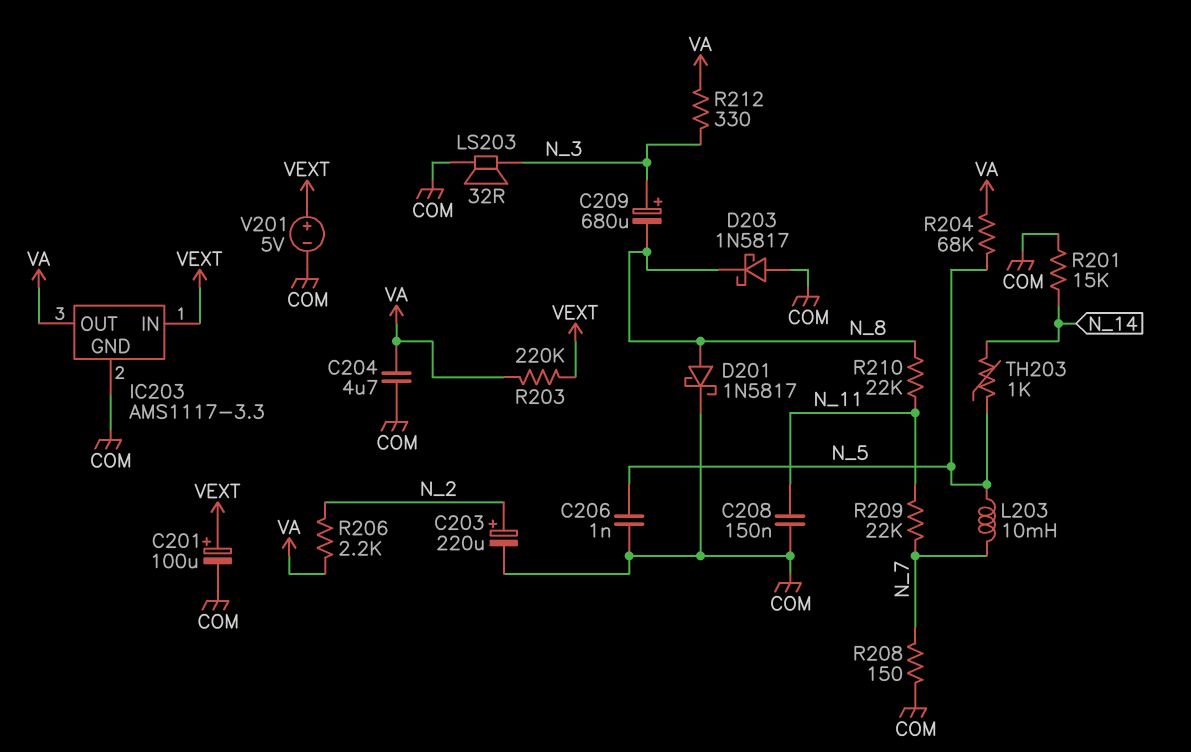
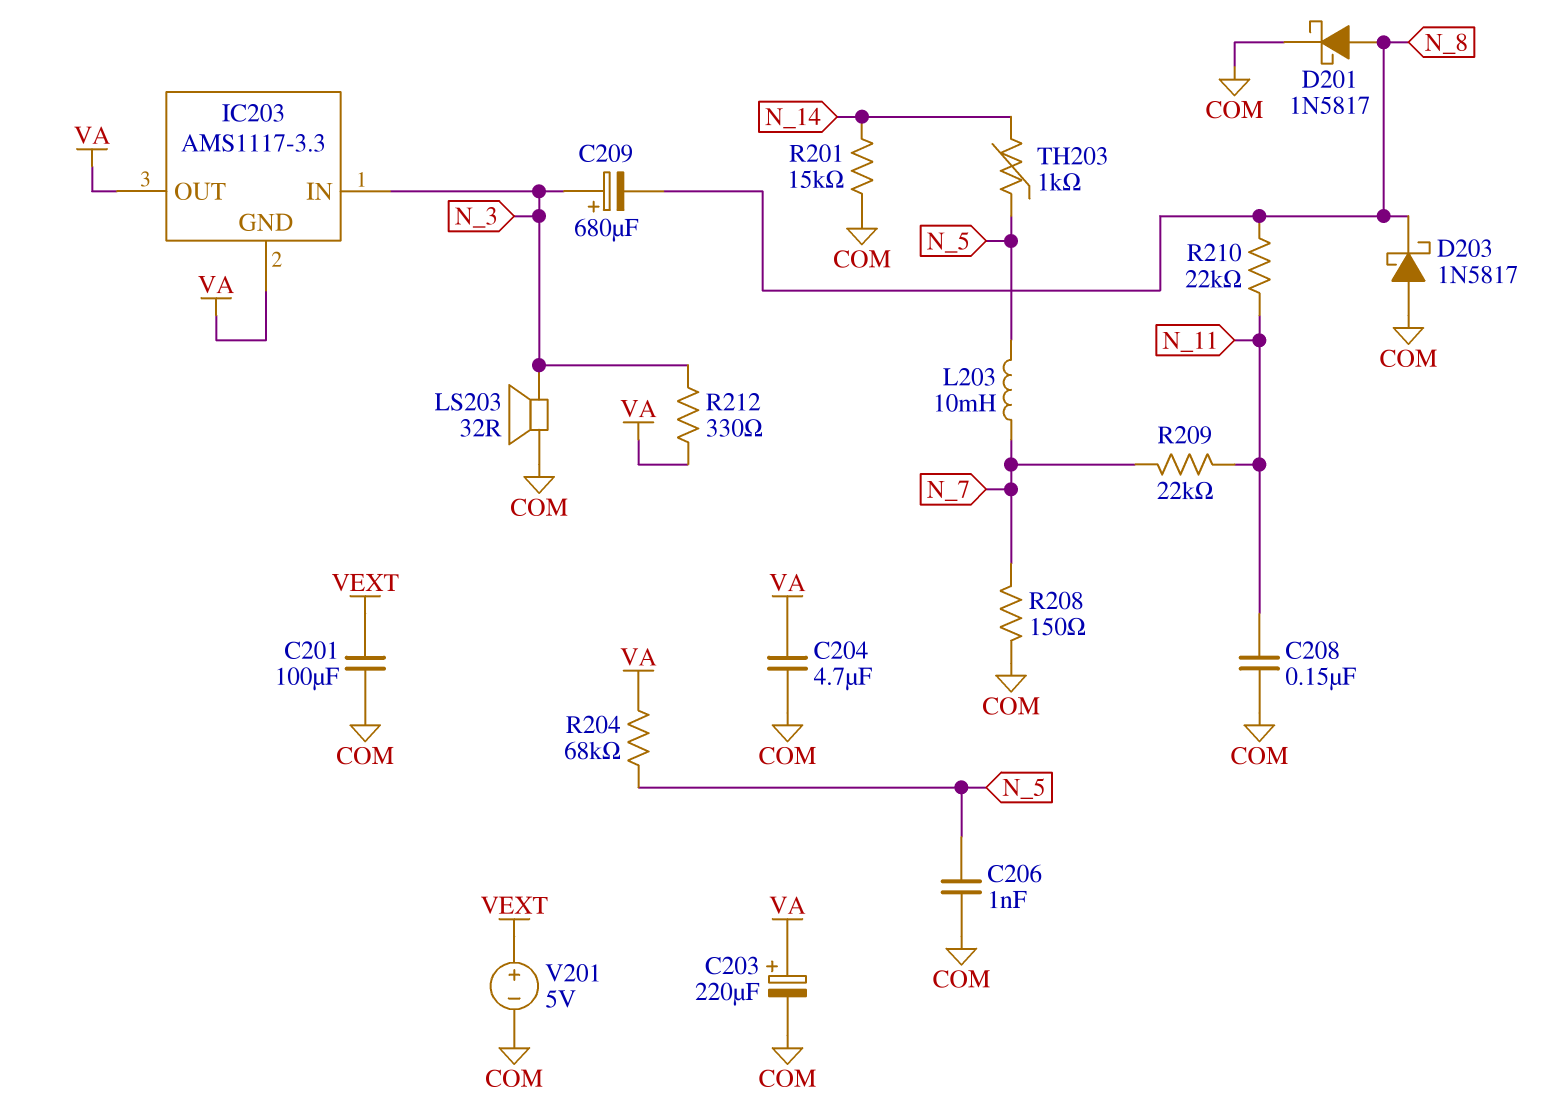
C201: 100uF (plus VEXT, minus COM) -> 100uF (COM, VEXT)
C203: 220uF (plus N_2, minus COM) -> 220uF (plus VA, minus COM)
IC203 pin GND: COM -> VA
IC203 pin IN: VEXT -> N_3
R203: 220k (VA, VEXT) -> none
R206: 2.2k (N_2, VA) -> none

